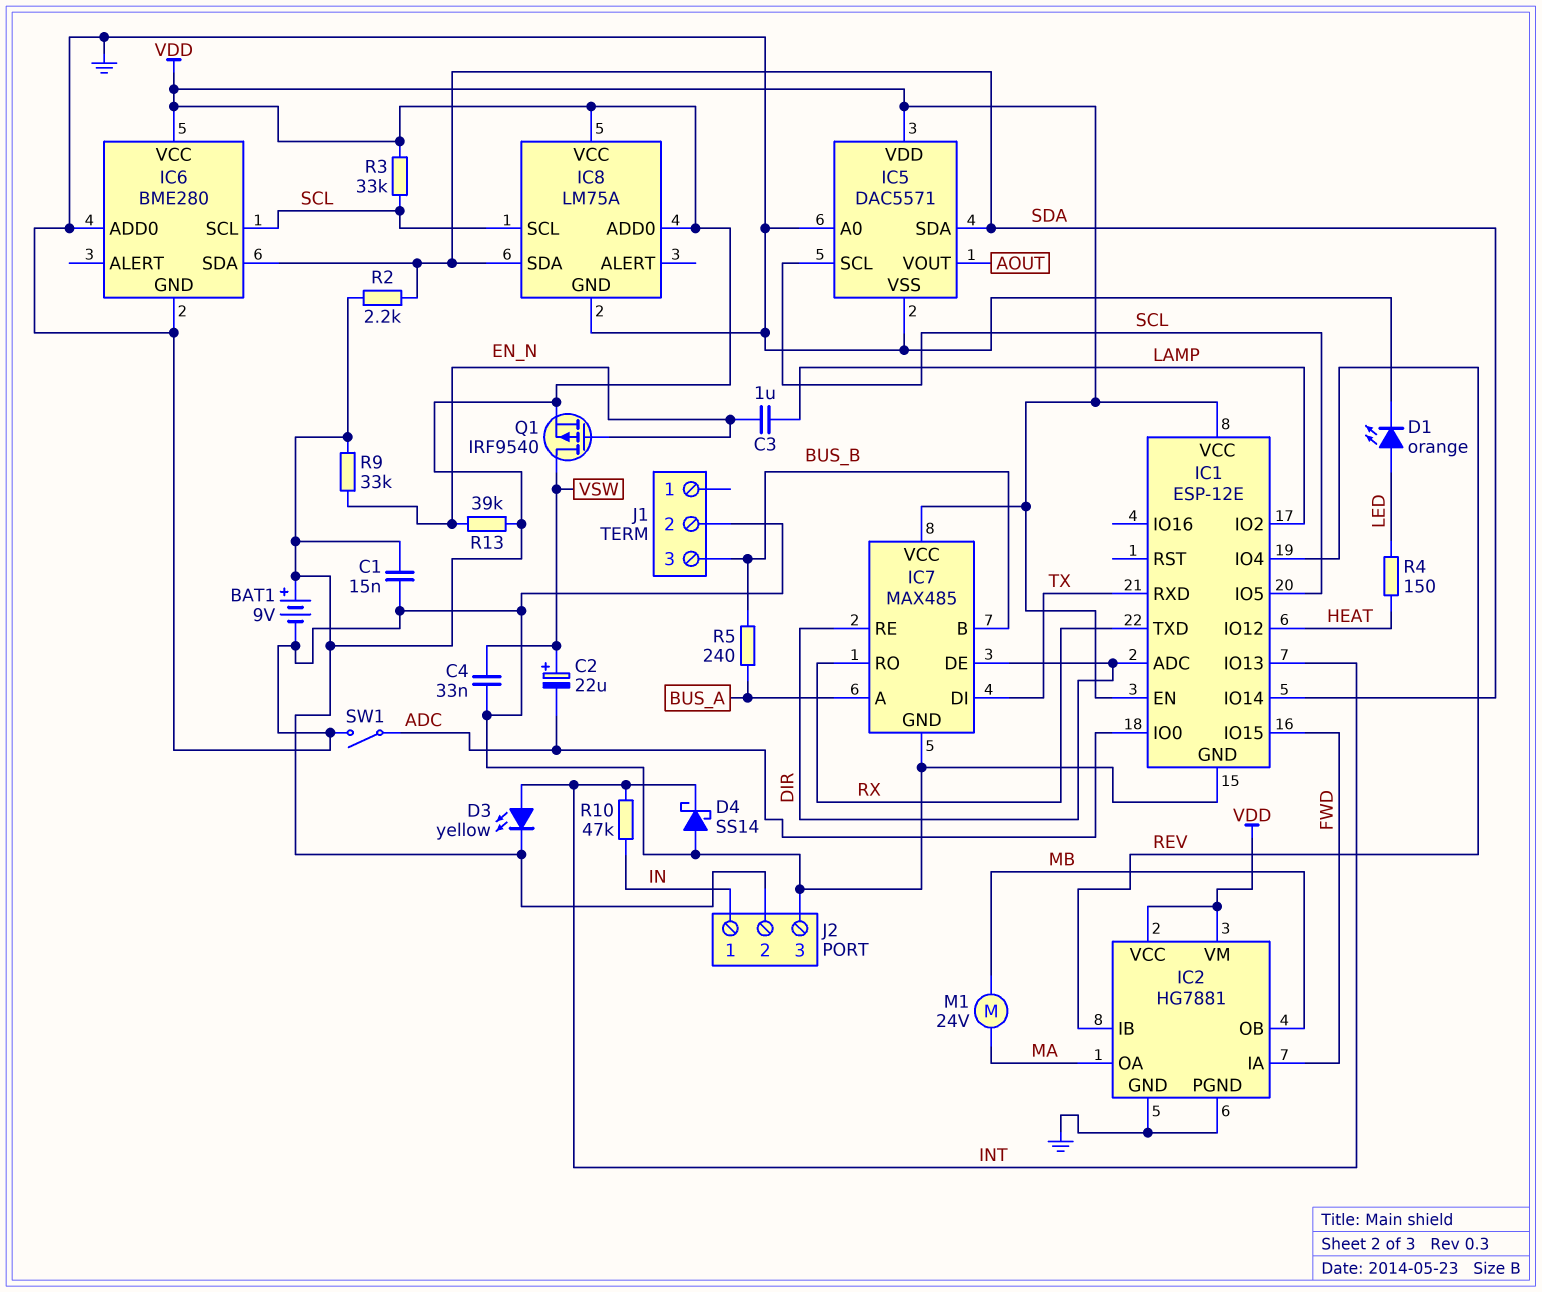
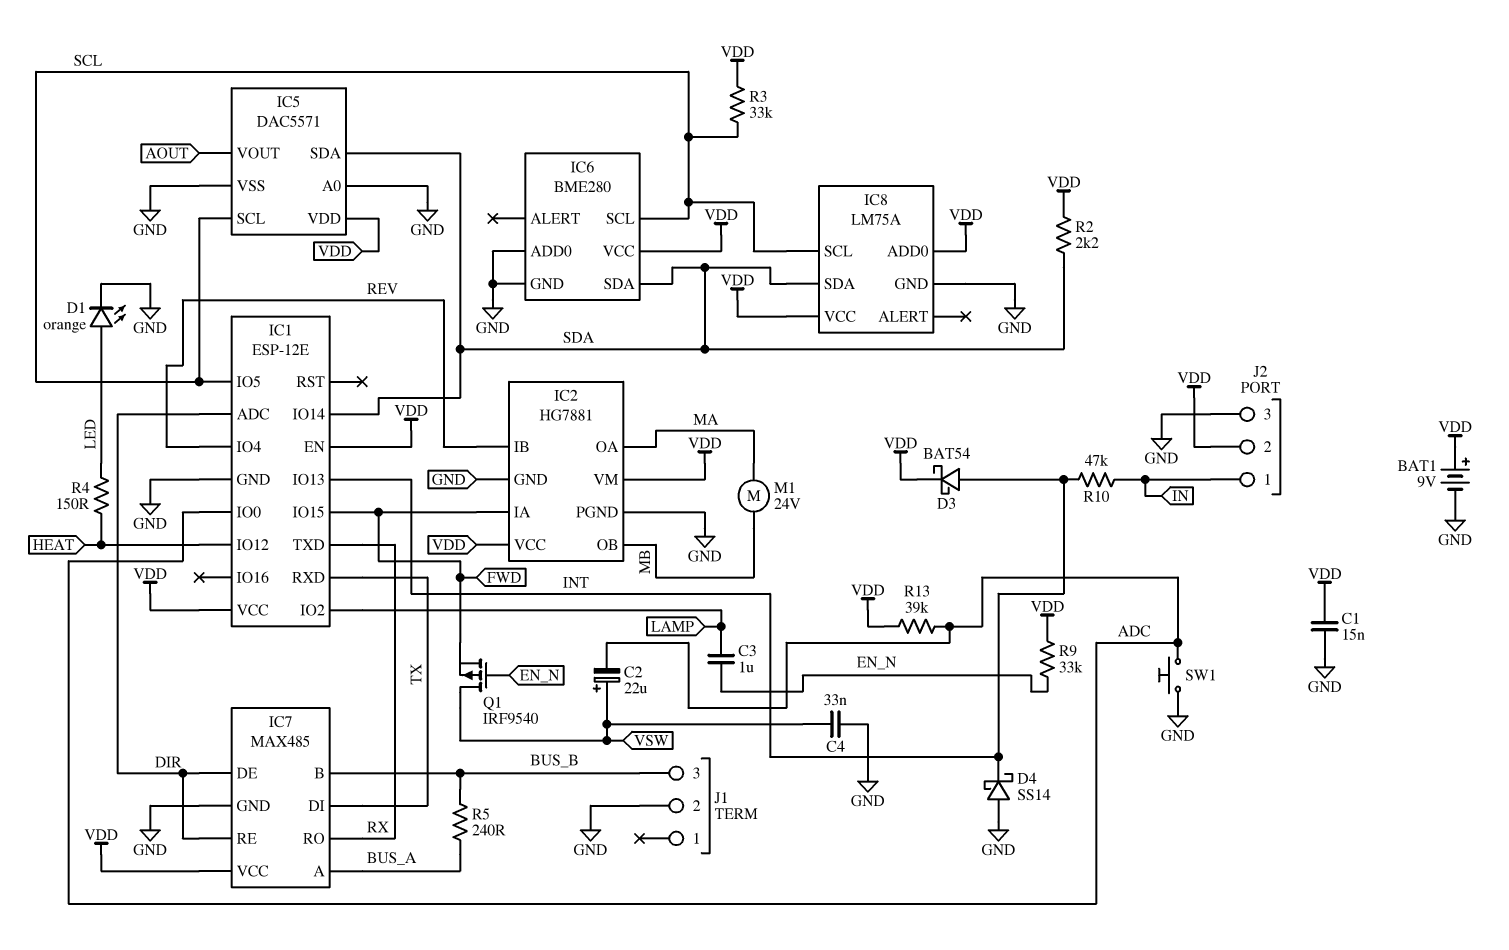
D3: LED yellow (A INT, K VDD) -> schottky BAT54 (A INT, K VDD)
Q1: PMOS IRF9540 (G EN_N, D VSW, S VDD) -> PMOS IRF9540 (G EN_N, D VSW, S FWD)
R13: 39k (EN_N, VDD) -> 39k (ADC, VDD)
SW1: switch (ADC, GND) -> button (ADC, GND)

